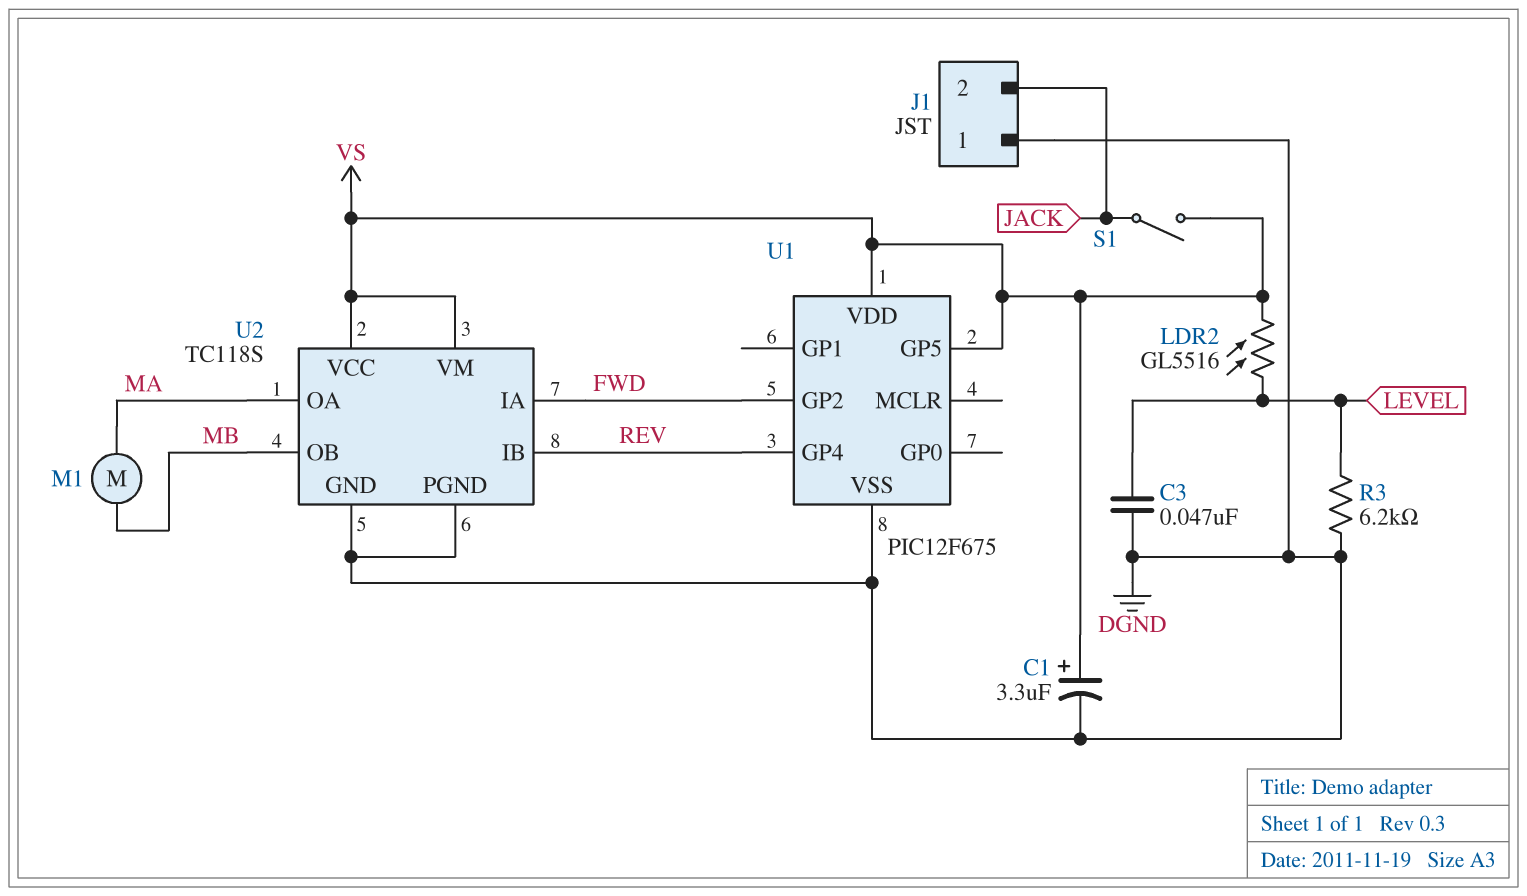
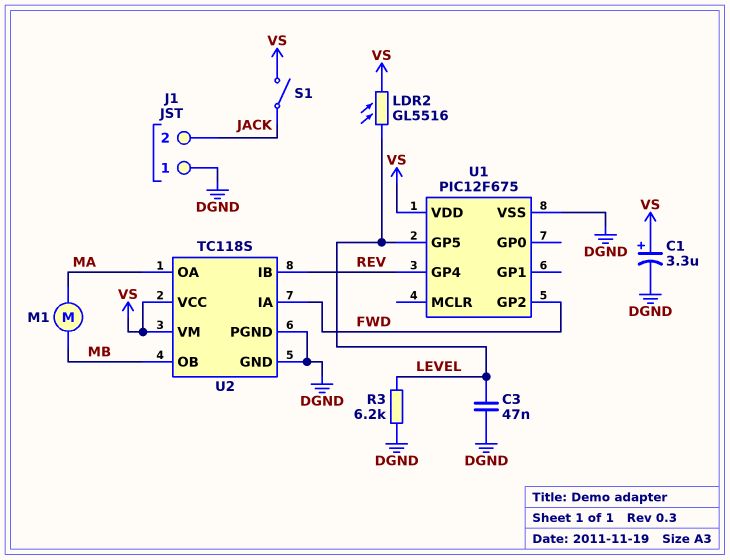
U1 pin GP5: VS -> LEVEL

